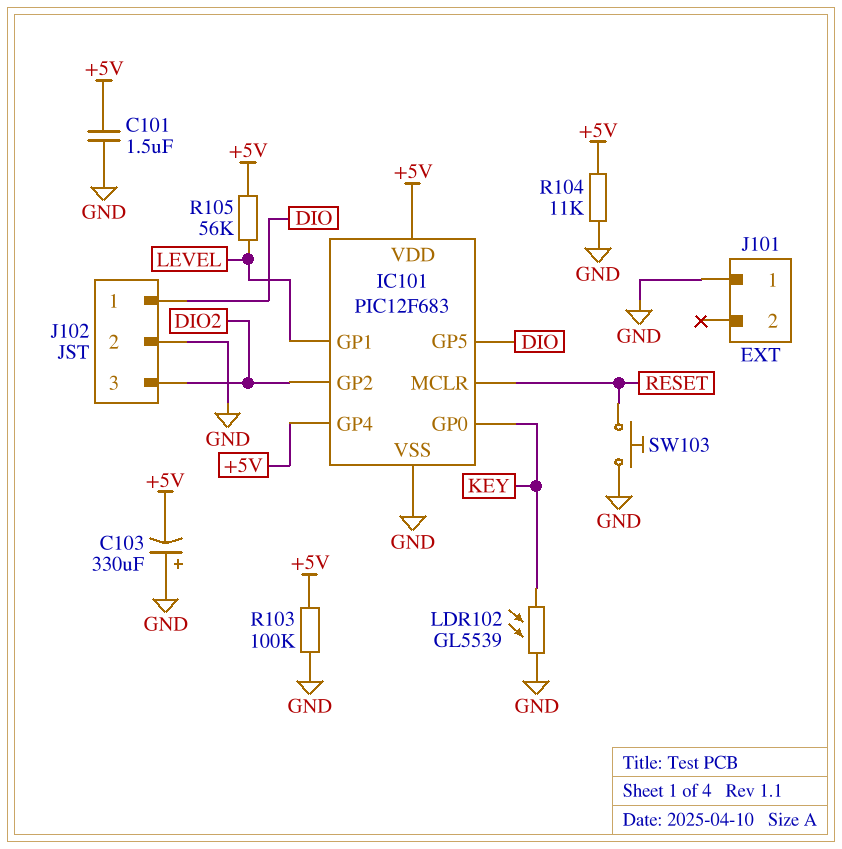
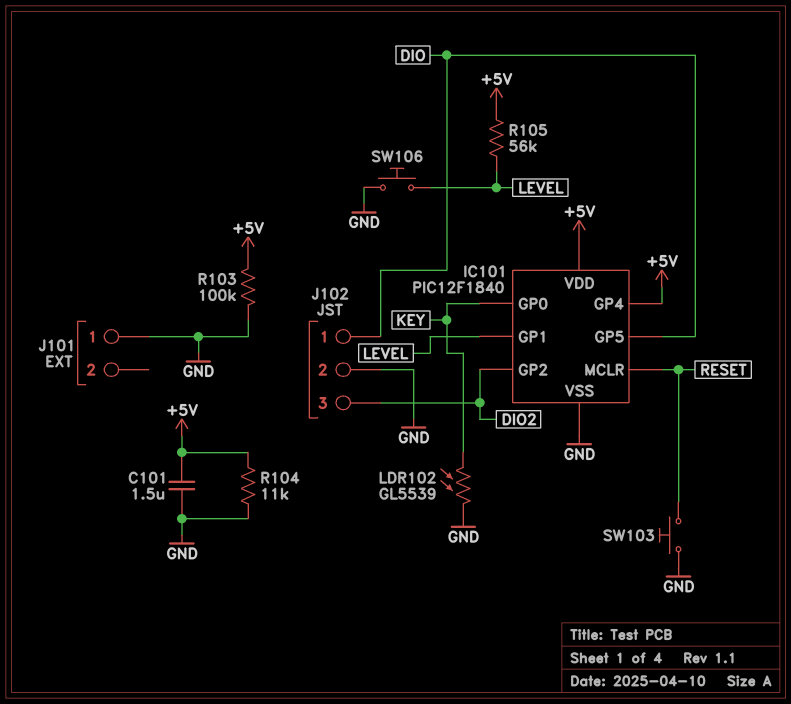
C103: 330uF (plus GND, minus +5V) -> none
IC101: PIC12F683 -> PIC12F1840
SW106: none -> button (GND, LEVEL)

